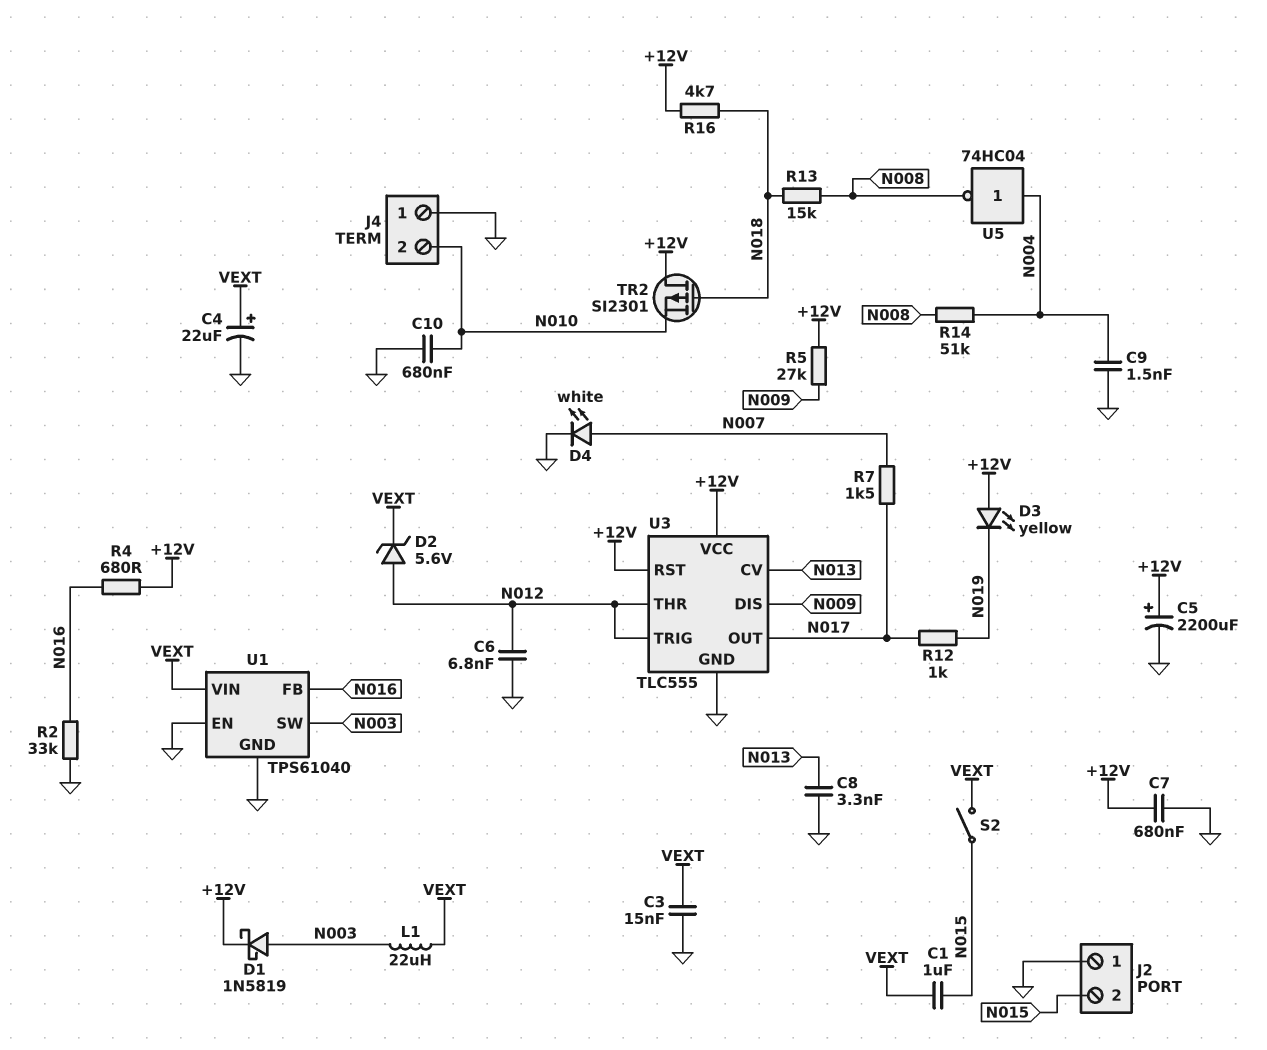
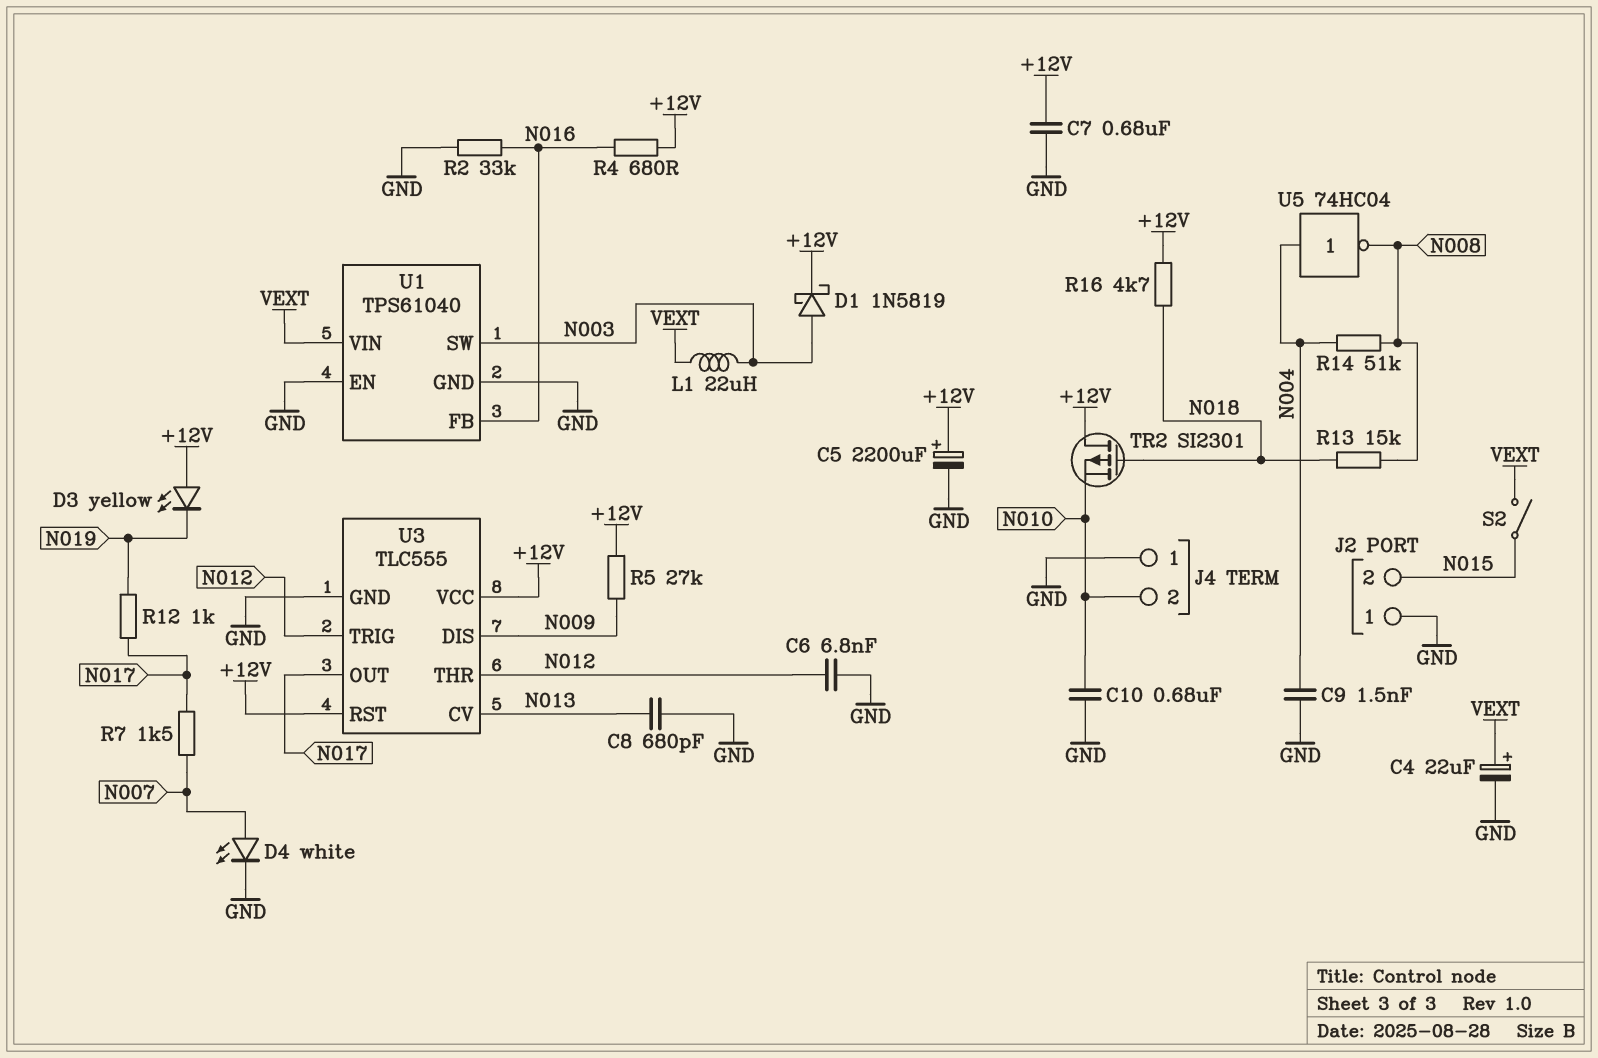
C1: 1uF (N015, VEXT) -> none
C3: 15nF (GND, VEXT) -> none
C8: 3.3nF (GND, N013) -> 680pF (GND, N013)
D2: zener 5.6V (A N012, K VEXT) -> none

